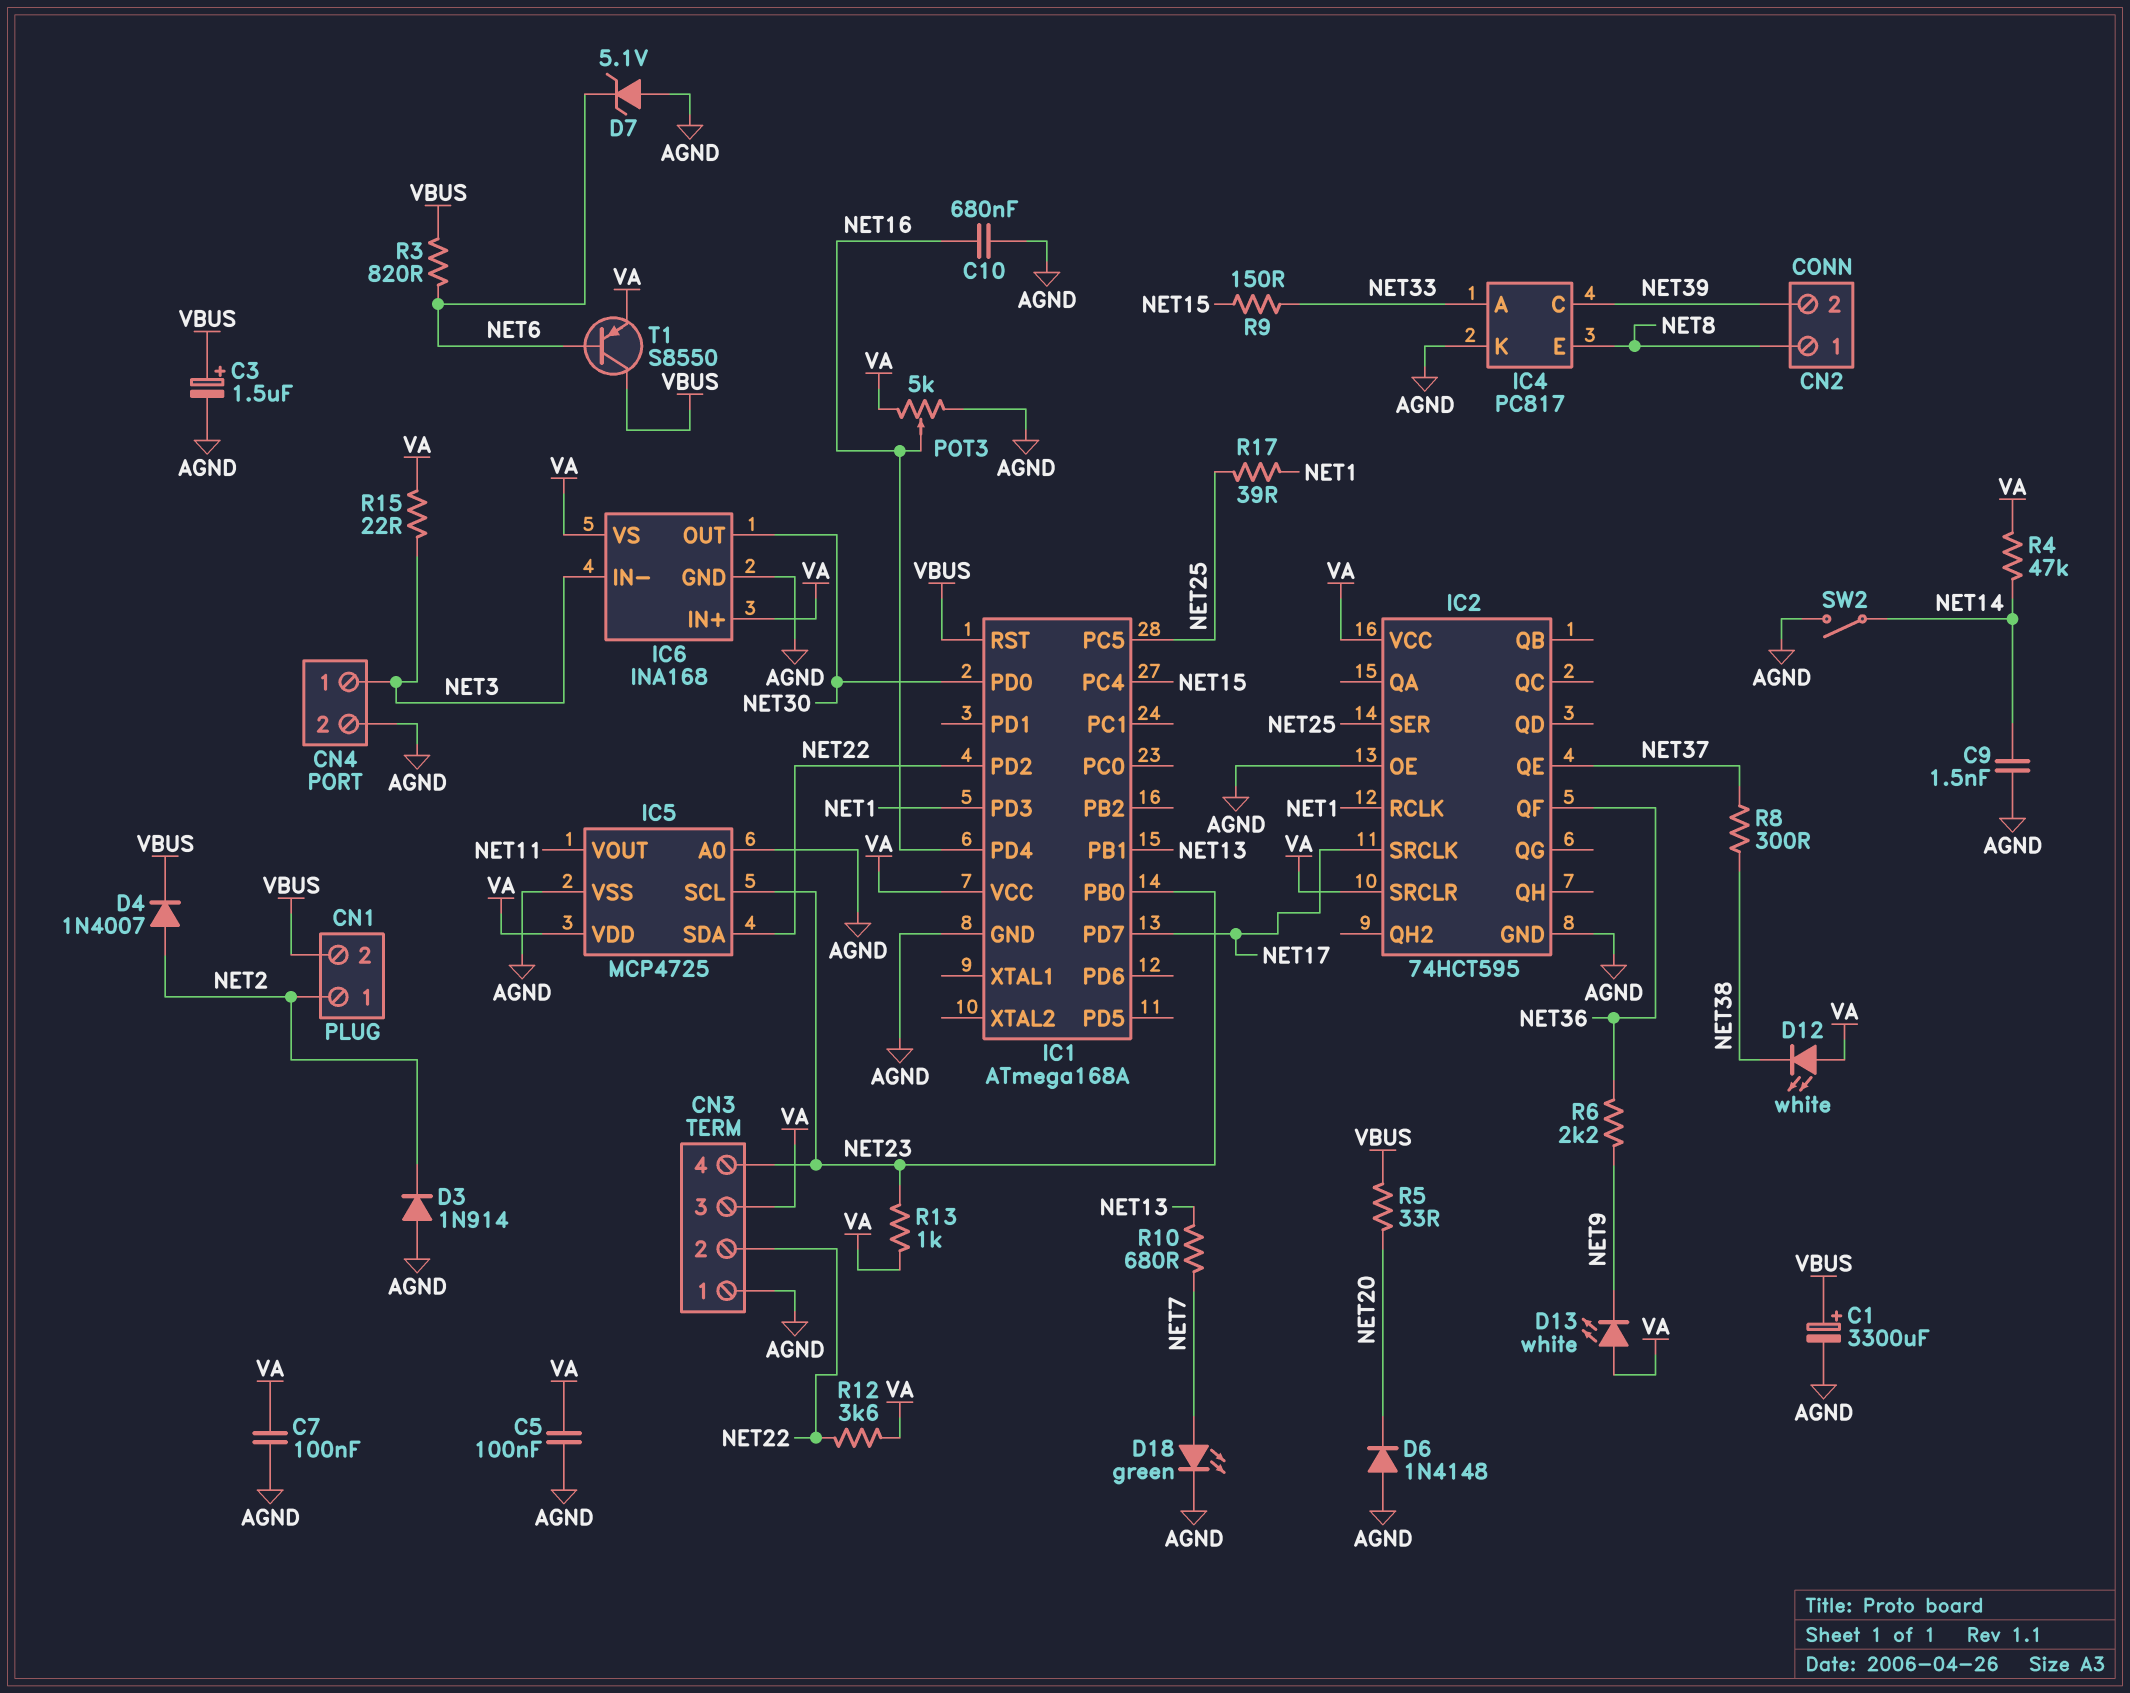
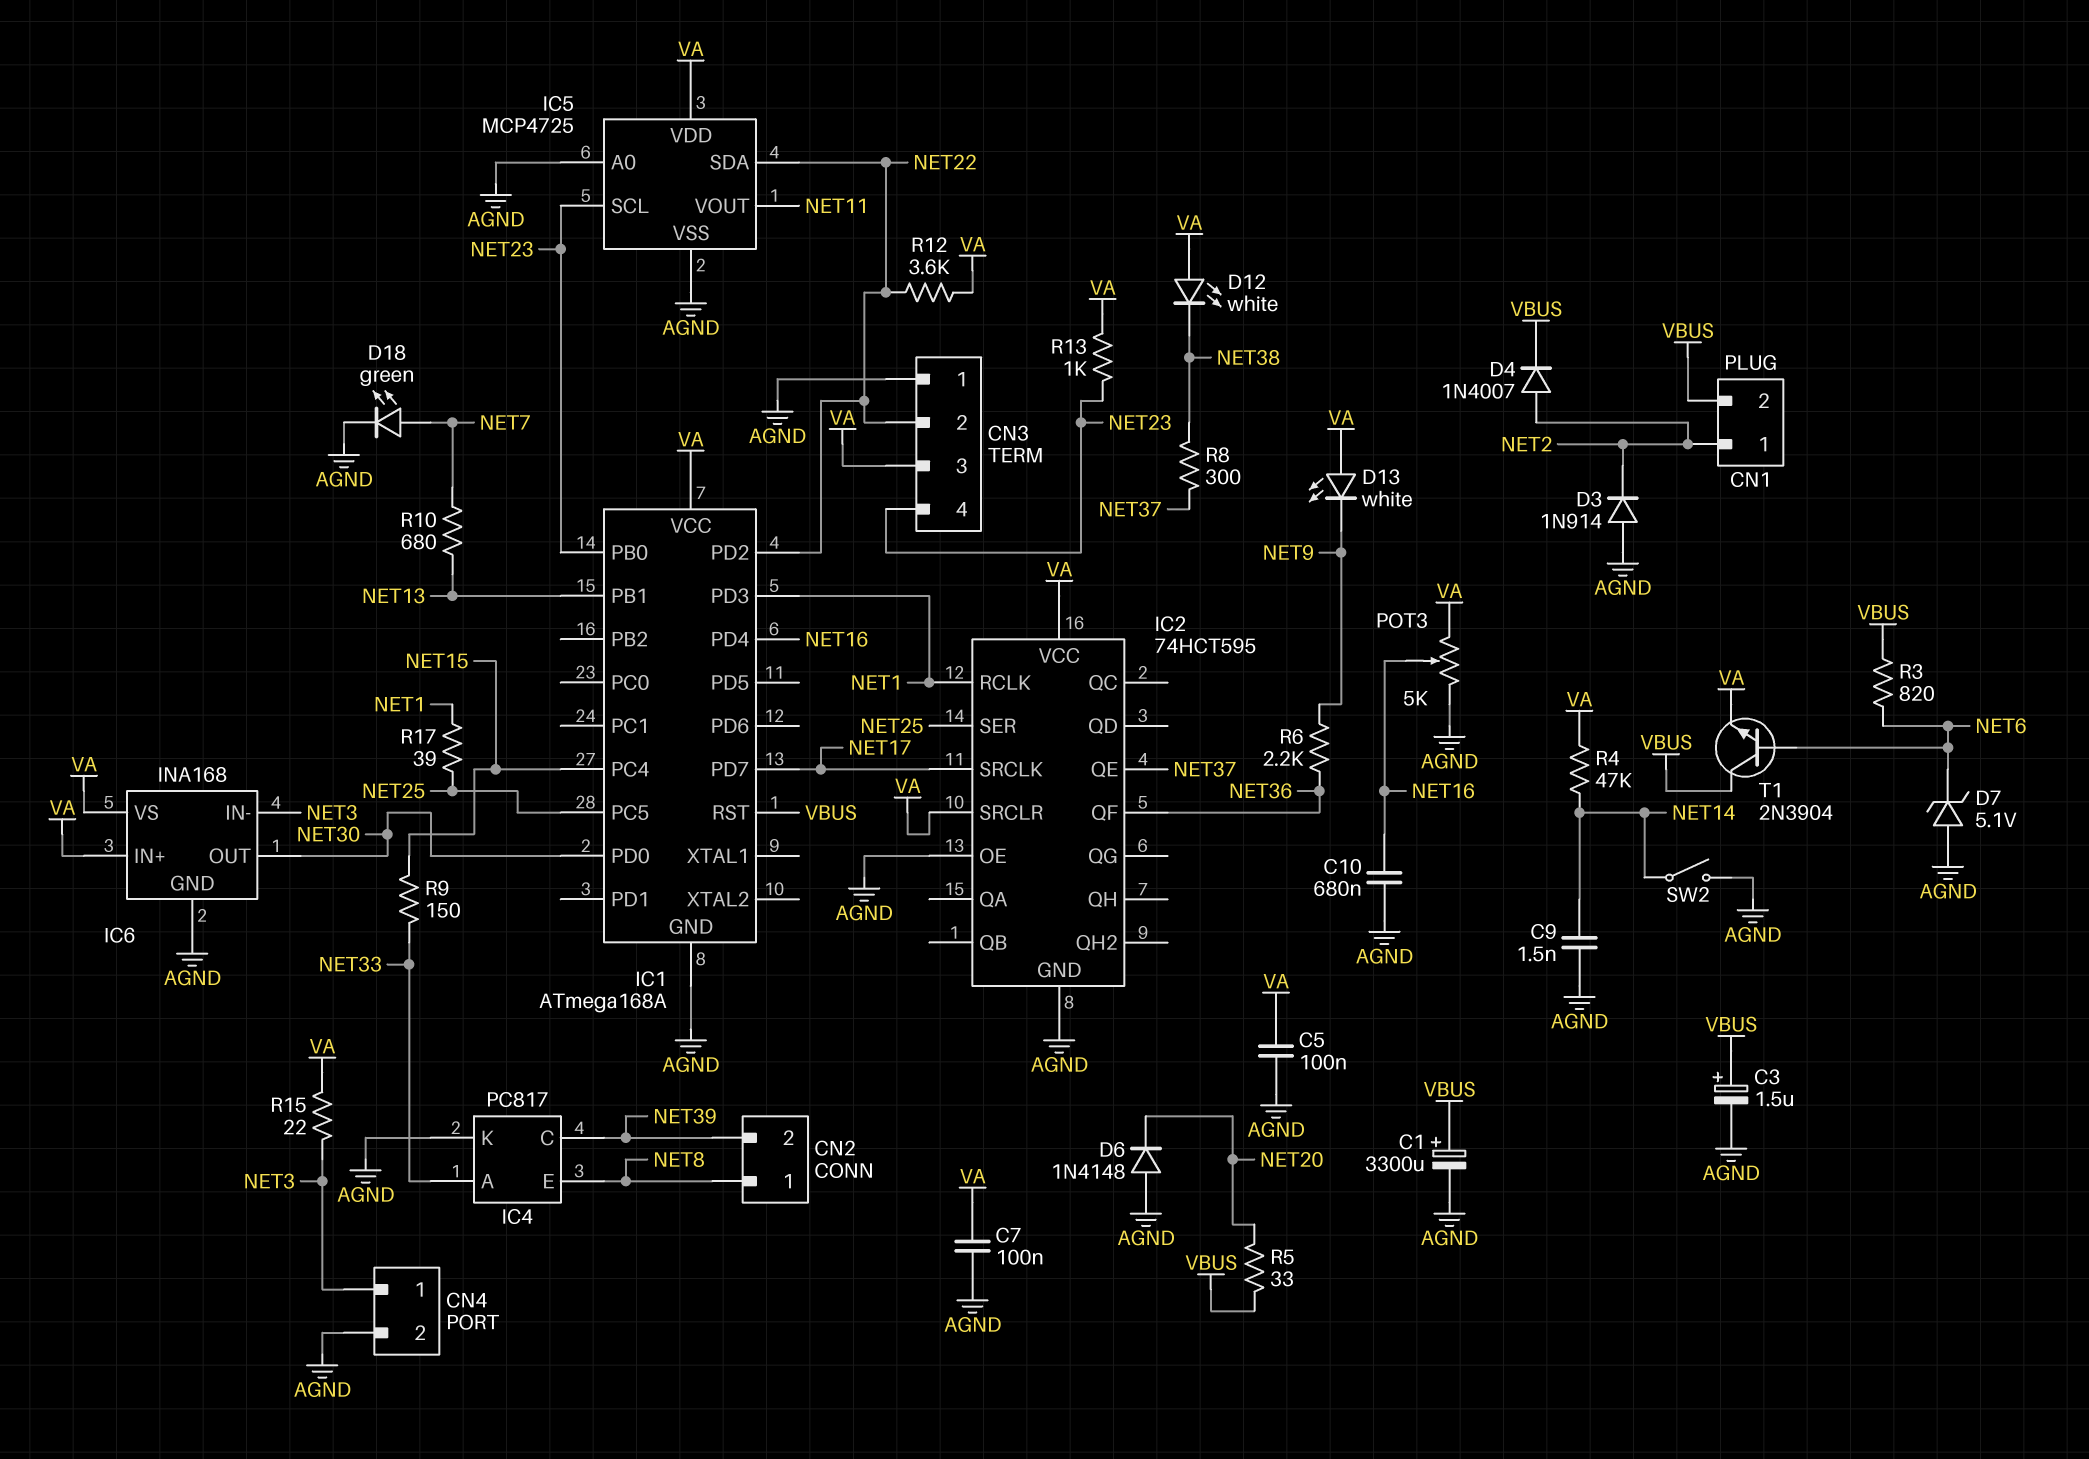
T1: PNP S8550 (B NET6, C VBUS, E VA) -> NPN 2N3904 (B NET6, C VBUS, E VA)

